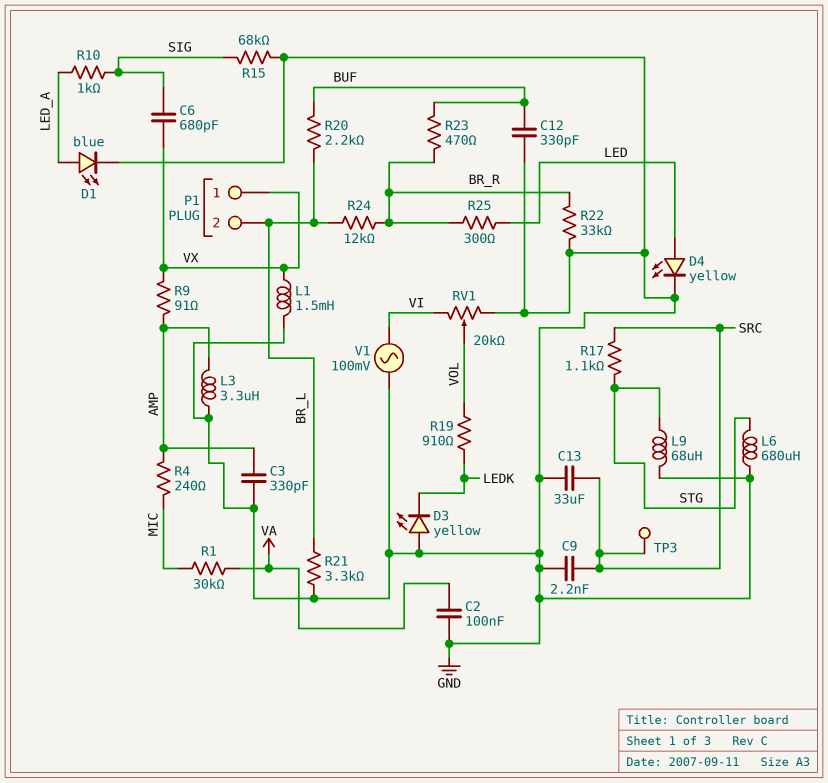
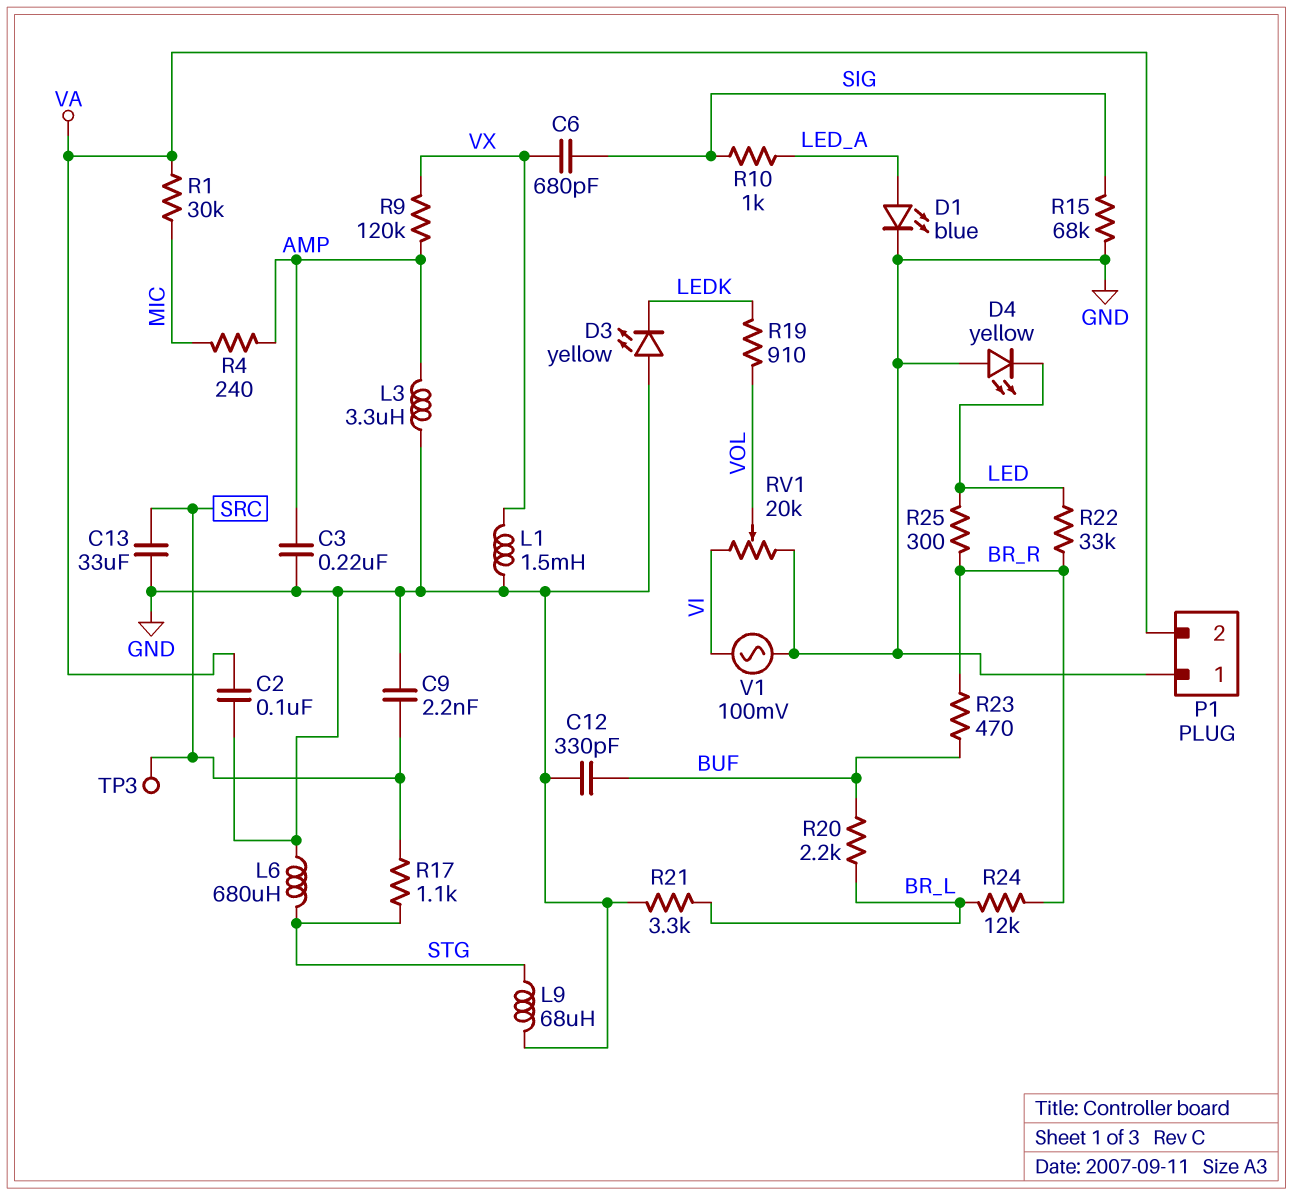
C3: 330pF (AMP, GND) -> 220nF (AMP, GND)
D4: LED yellow (A LED, K GND) -> LED yellow (A GND, K LED)
P1 pin 1: VX -> GND
P1 pin 2: BR_L -> VA
R9: 91 (AMP, VX) -> 120k (AMP, VX)
R22: 33k (BR_R, GND) -> 33k (BR_R, LED)

